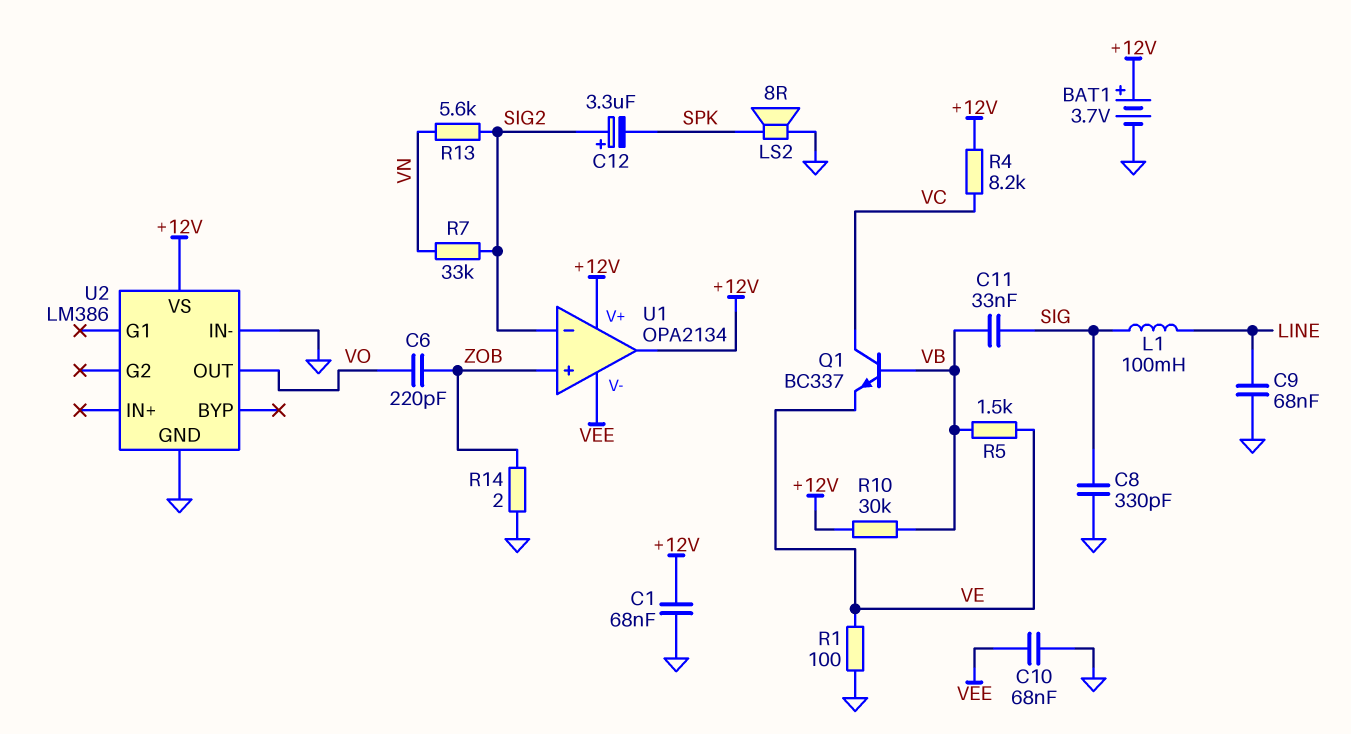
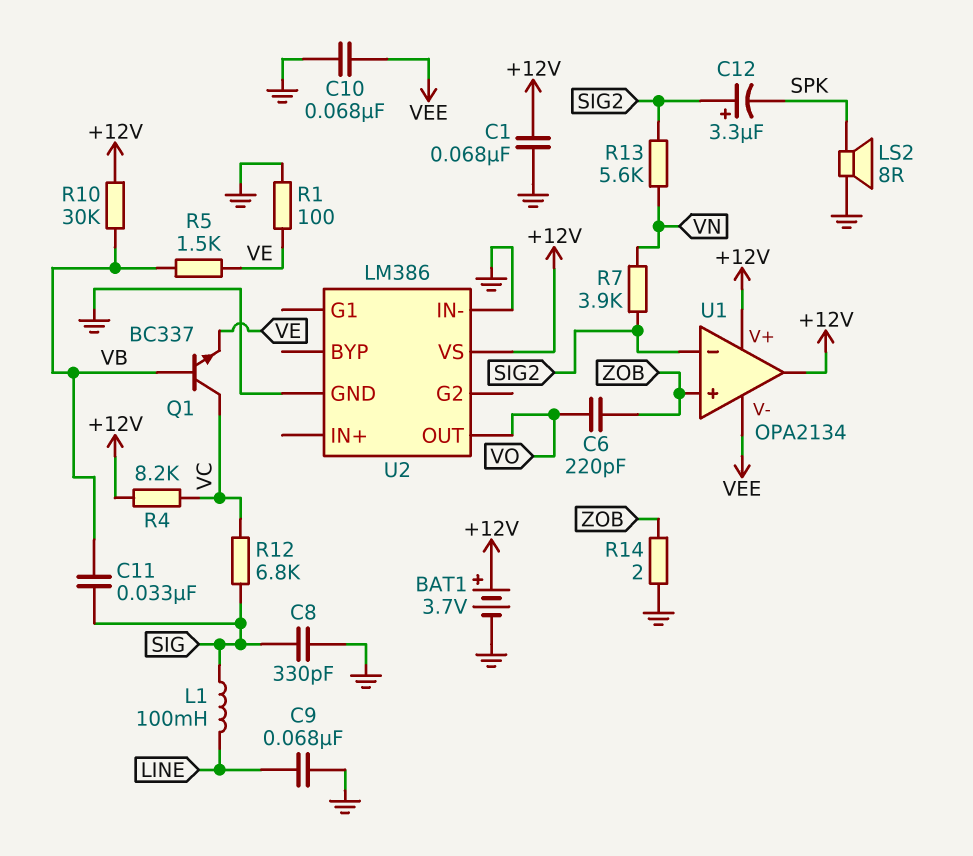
R7: 33k (SIG2, VN) -> 3.9k (SIG2, VN)
R12: none -> 6.8k (SIG, VC)

